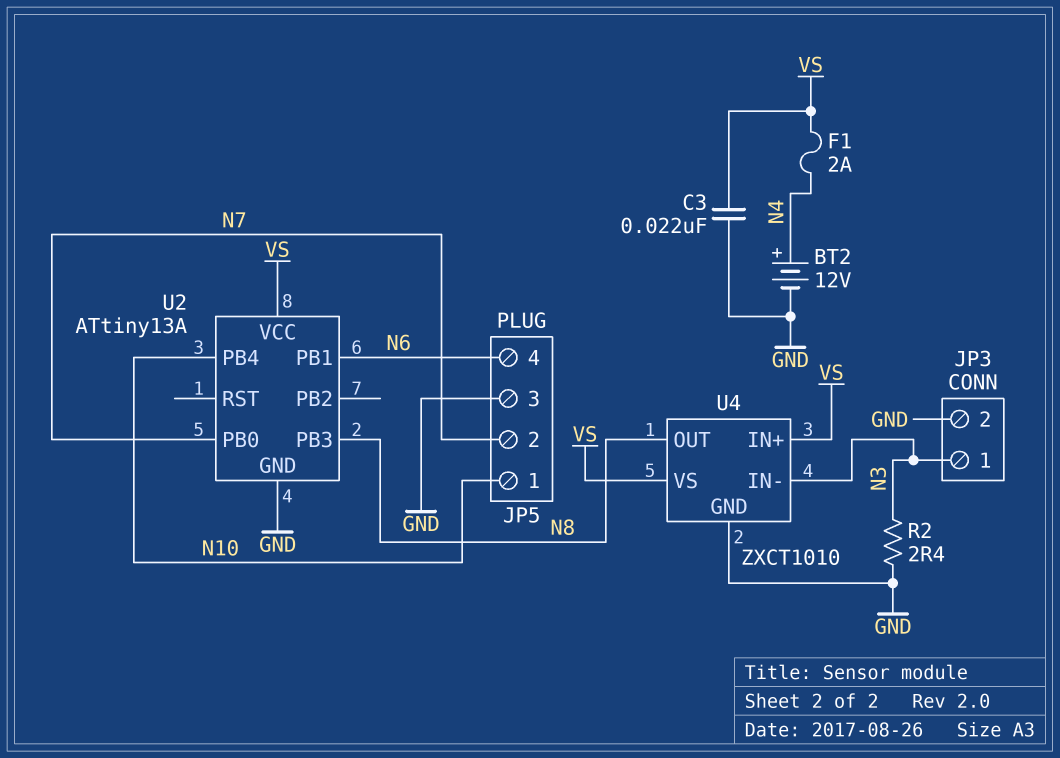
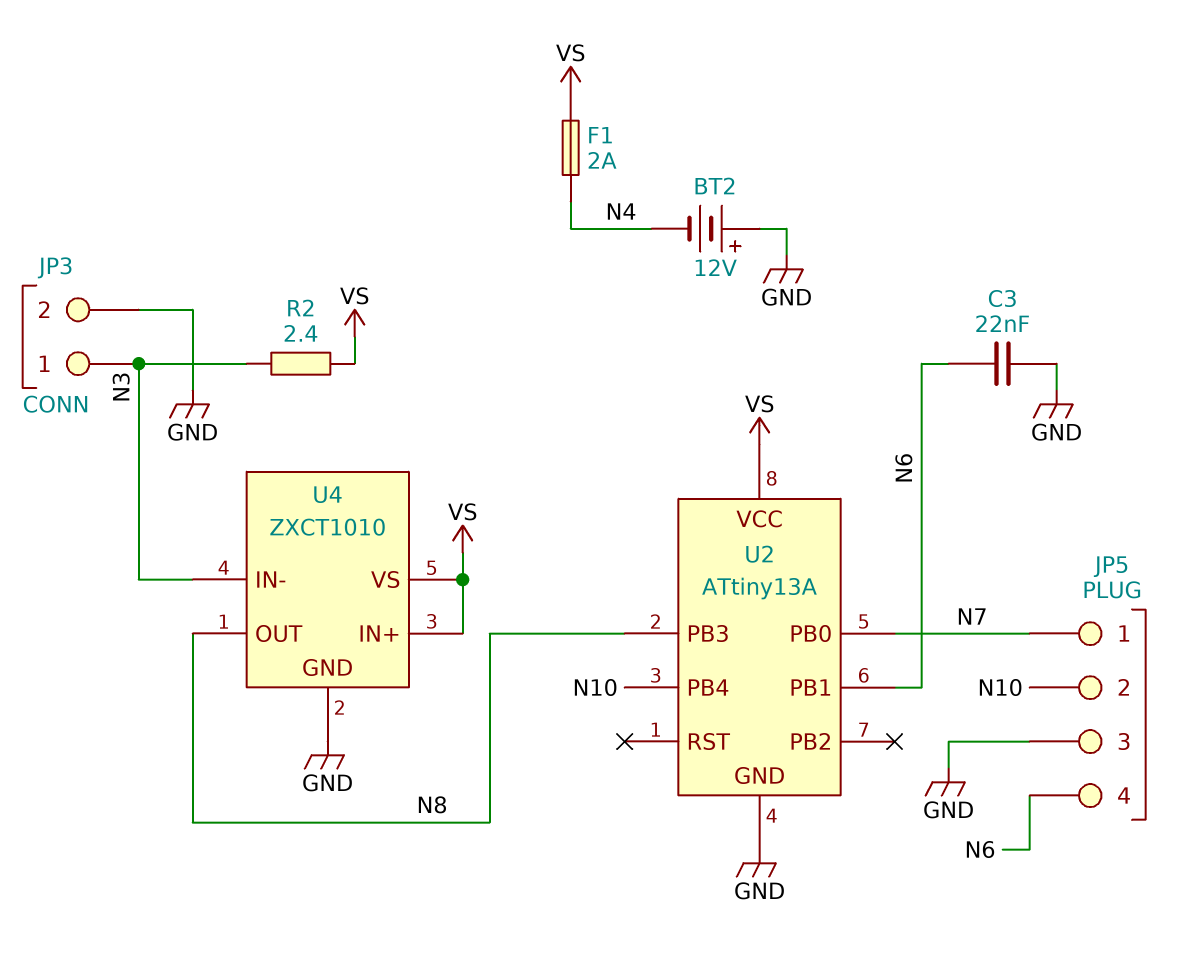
BT2: 12V (plus N4, minus GND) -> 12V (plus GND, minus N4)
C3: 22nF (GND, VS) -> 22nF (GND, N6)
JP5 pin 1: N10 -> N7
JP5 pin 2: N7 -> N10
R2: 2.4 (GND, N3) -> 2.4 (N3, VS)

